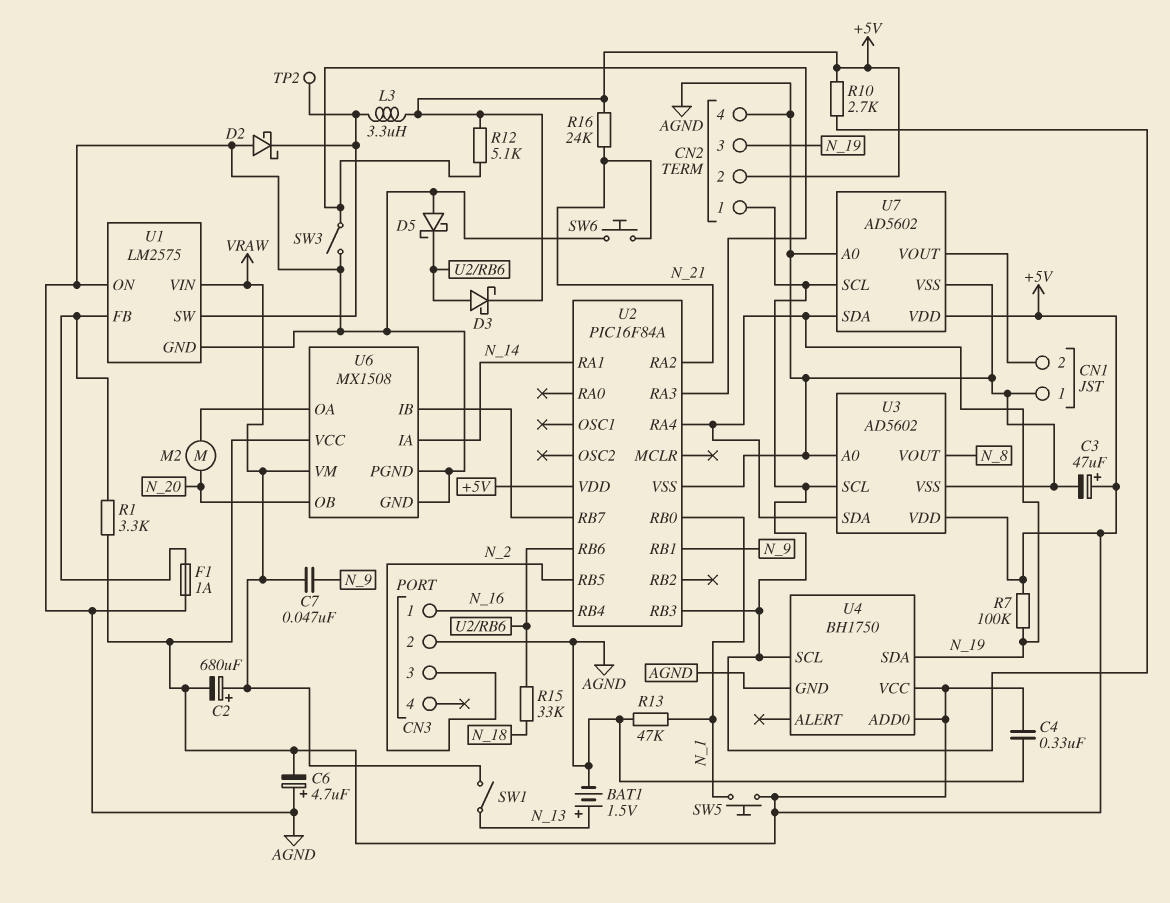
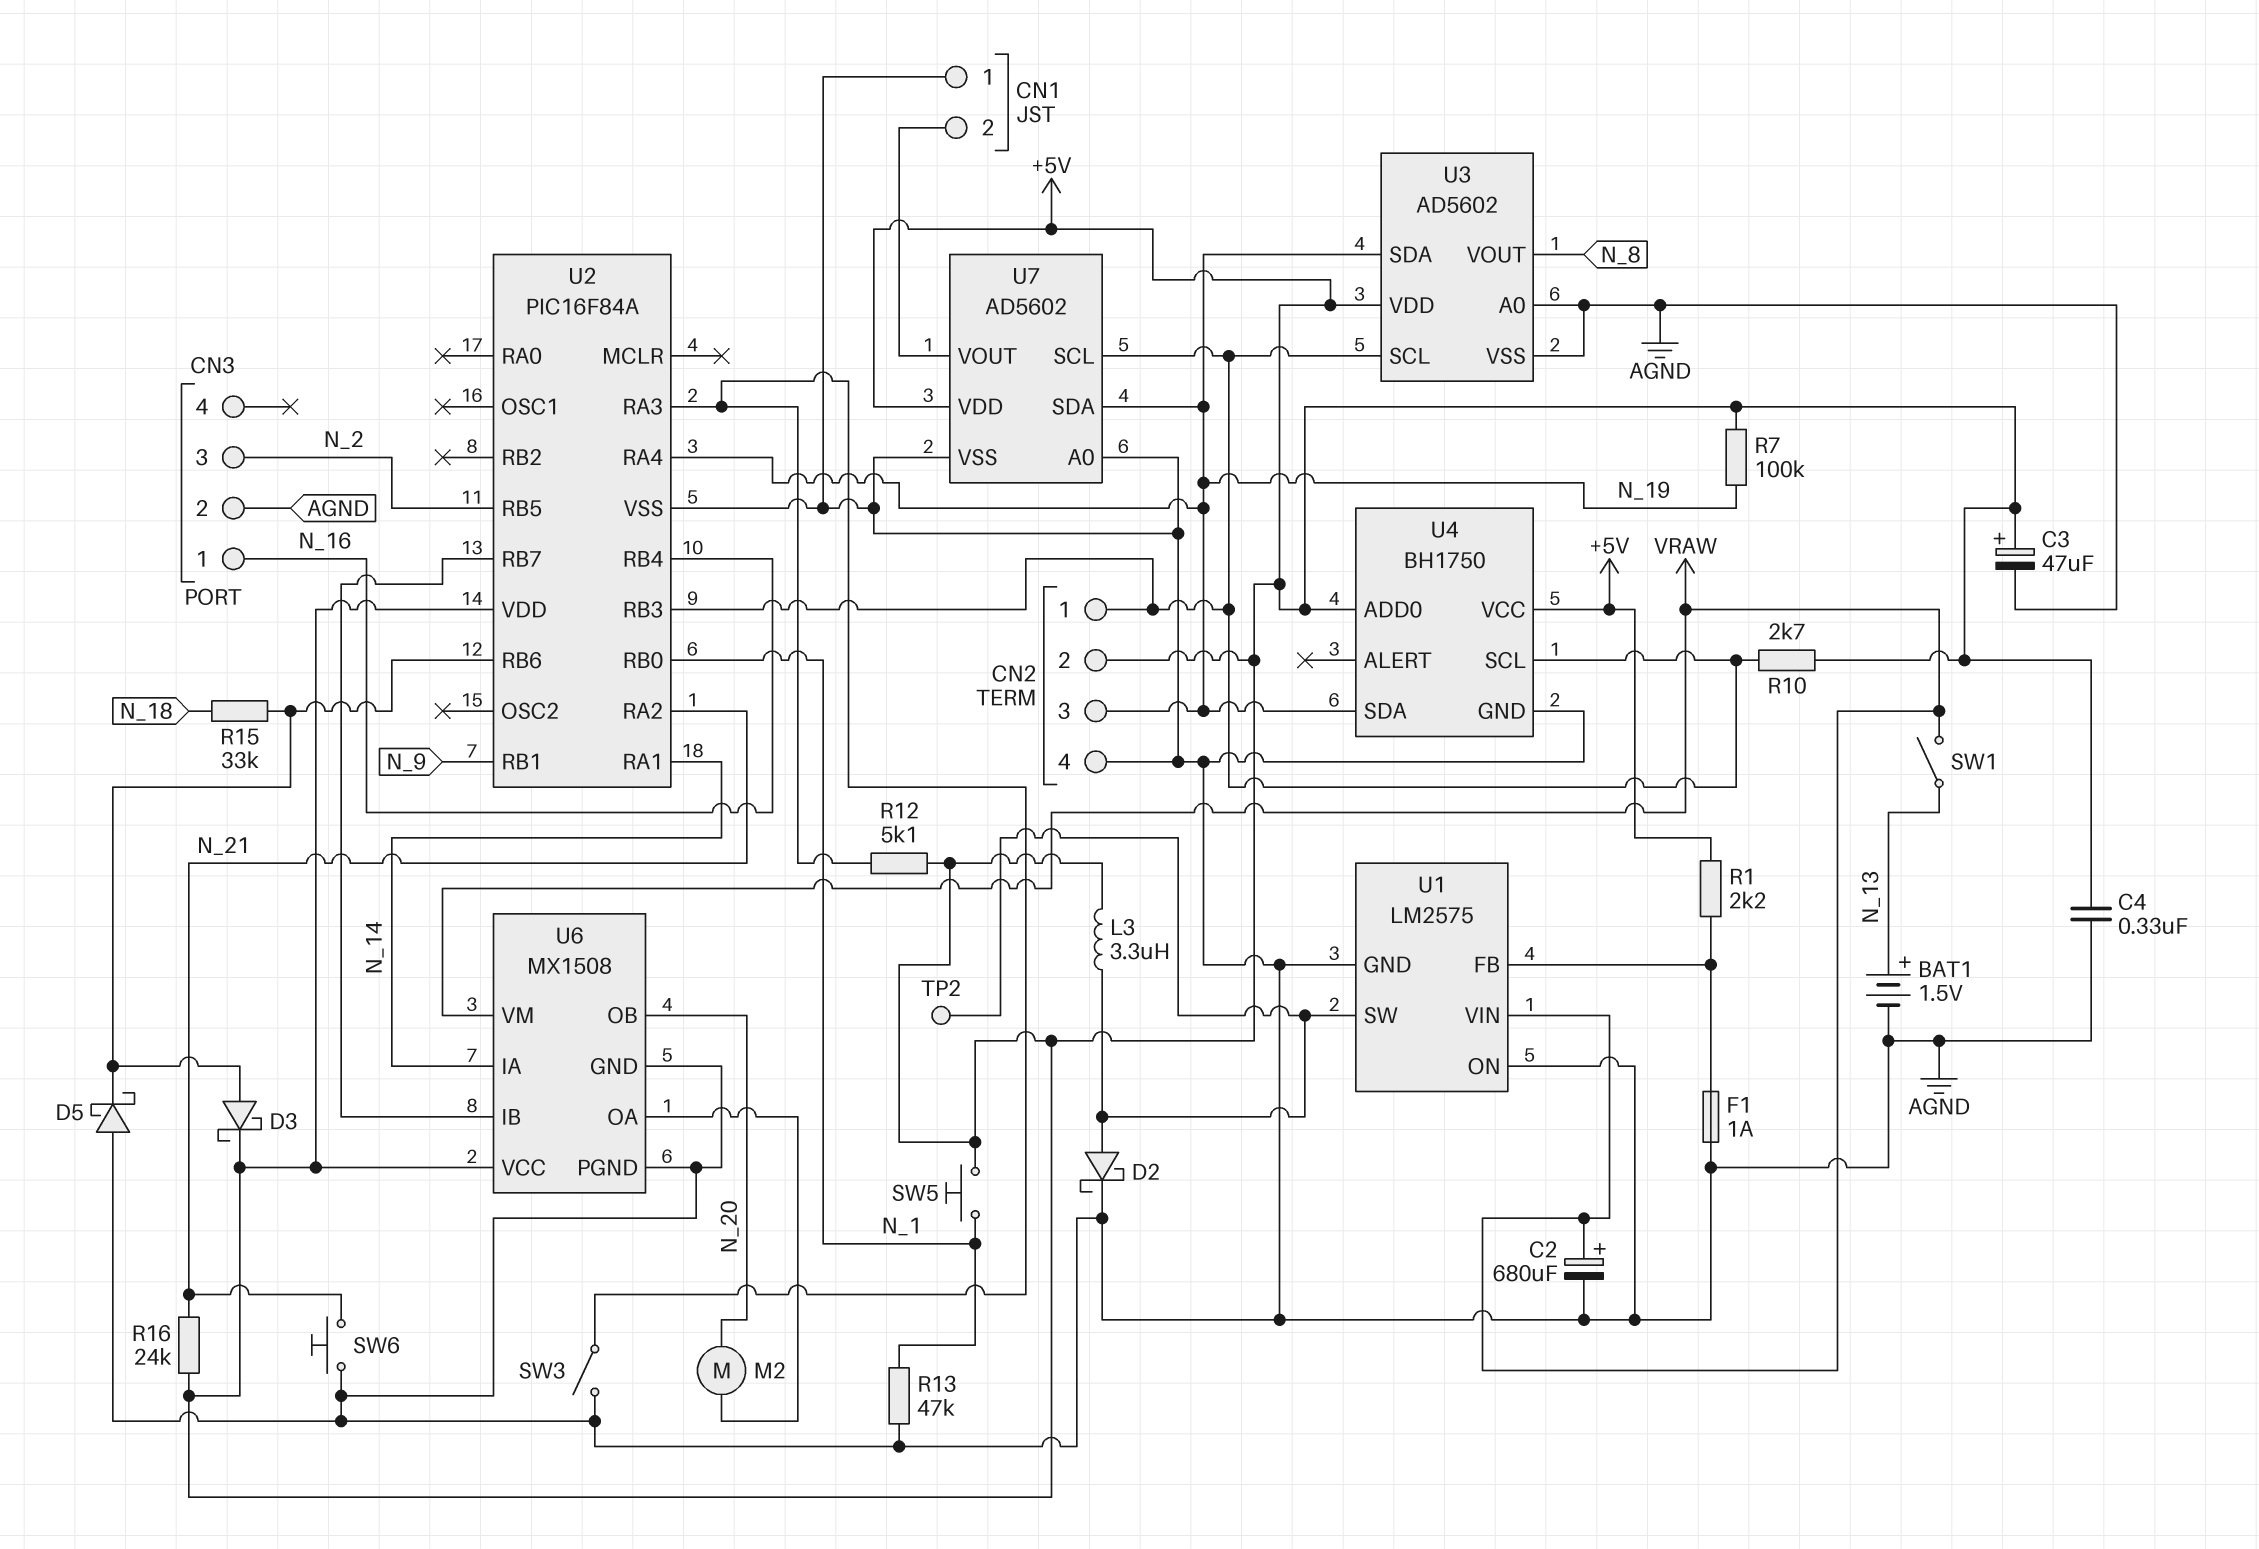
C2: 680uF (plus VRAW, minus +5V) -> 680uF (plus VRAW, minus AGND)
C6: 4.7uF (plus AGND, minus +5V) -> none
C7: 47nF (N_9, VRAW) -> none
D2: schottky (A AGND, K U1/SW) -> schottky (A U1/SW, K AGND)
R1: 3.3k (+5V, U1/FB) -> 2.2k (+5V, U1/FB)

